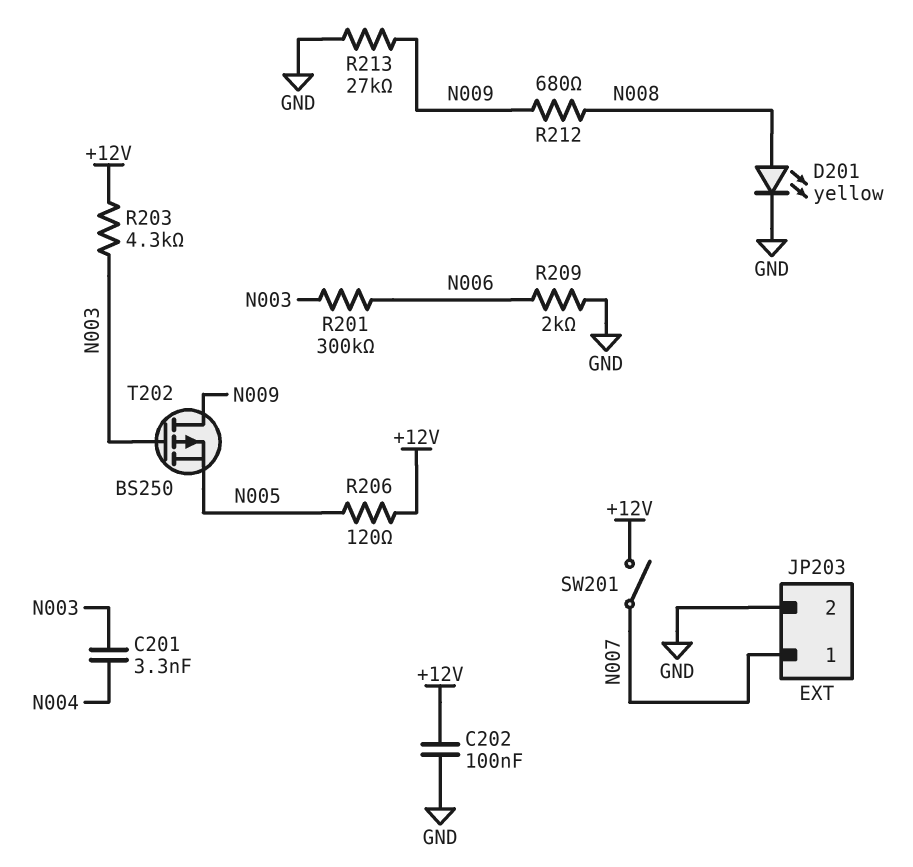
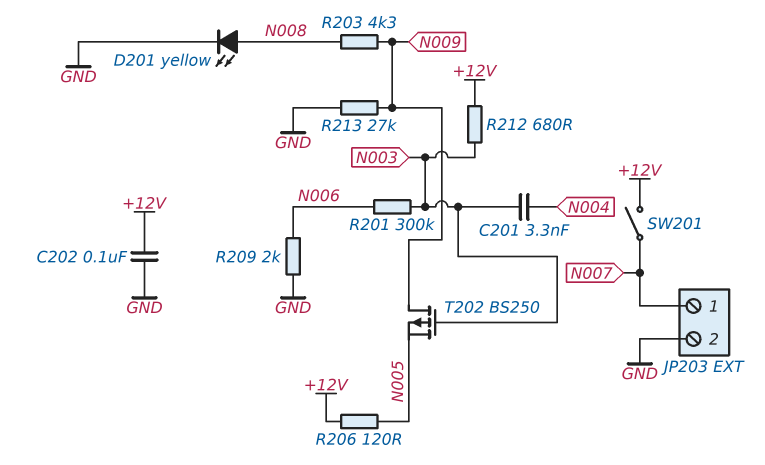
R203: 4.3k (+12V, N003) -> 4.3k (N008, N009)
R212: 680 (N008, N009) -> 680 (+12V, N003)

